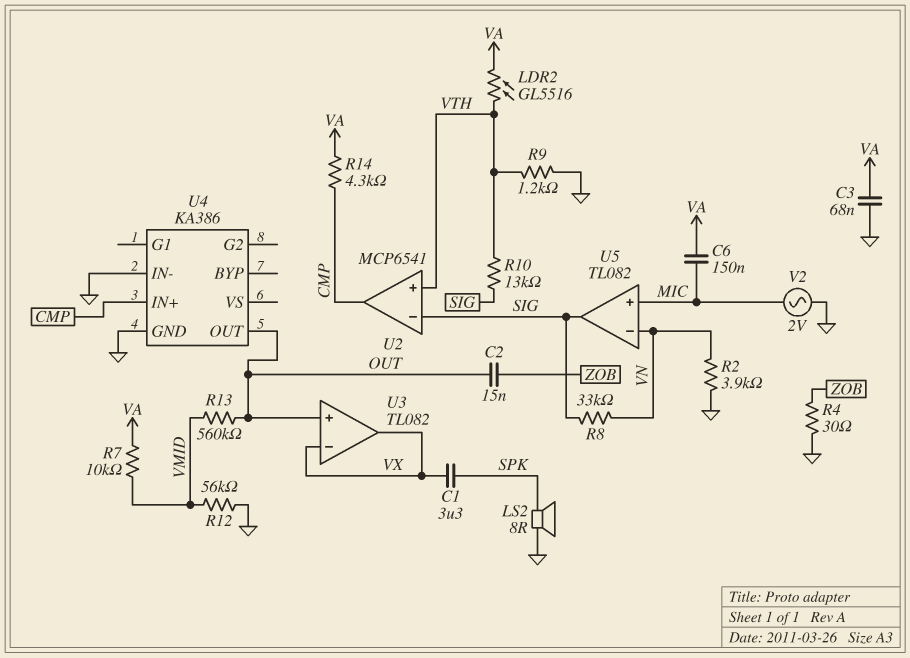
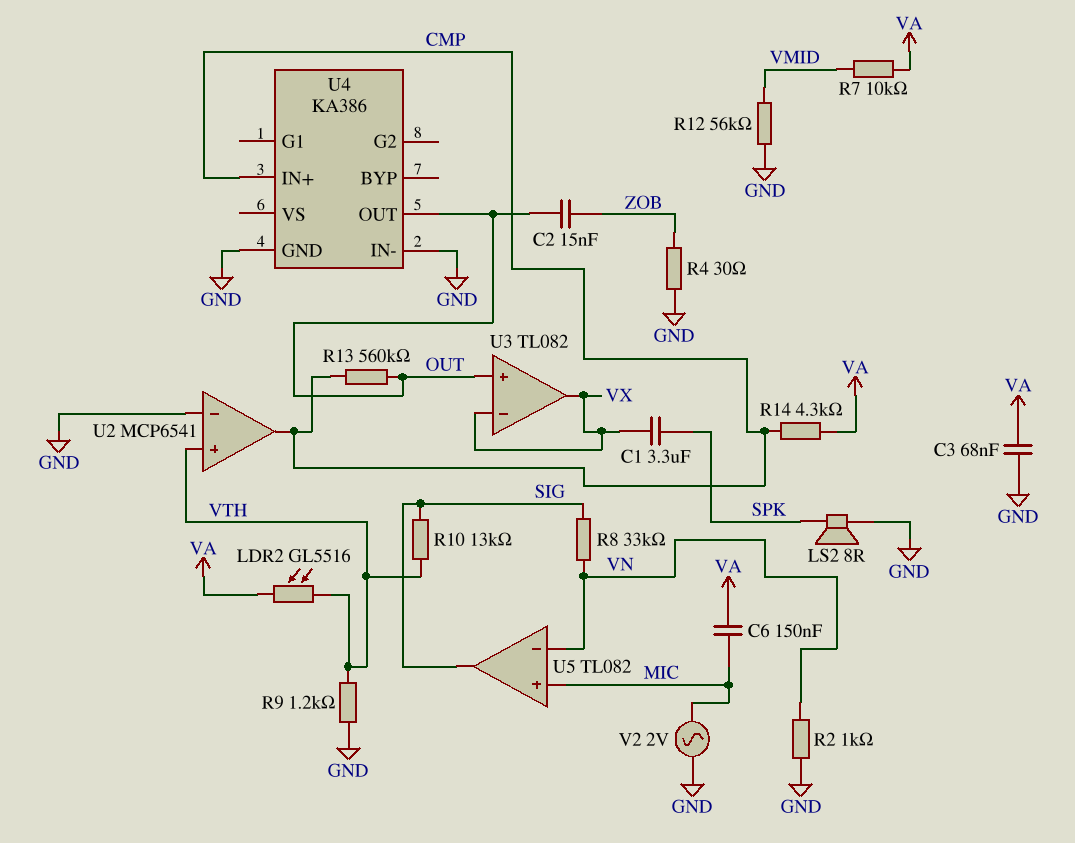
R2: 3.9k (GND, VN) -> 1k (GND, VN)
R13: 560k (OUT, VMID) -> 560k (CMP, OUT)
U2 pin in-: SIG -> GND

